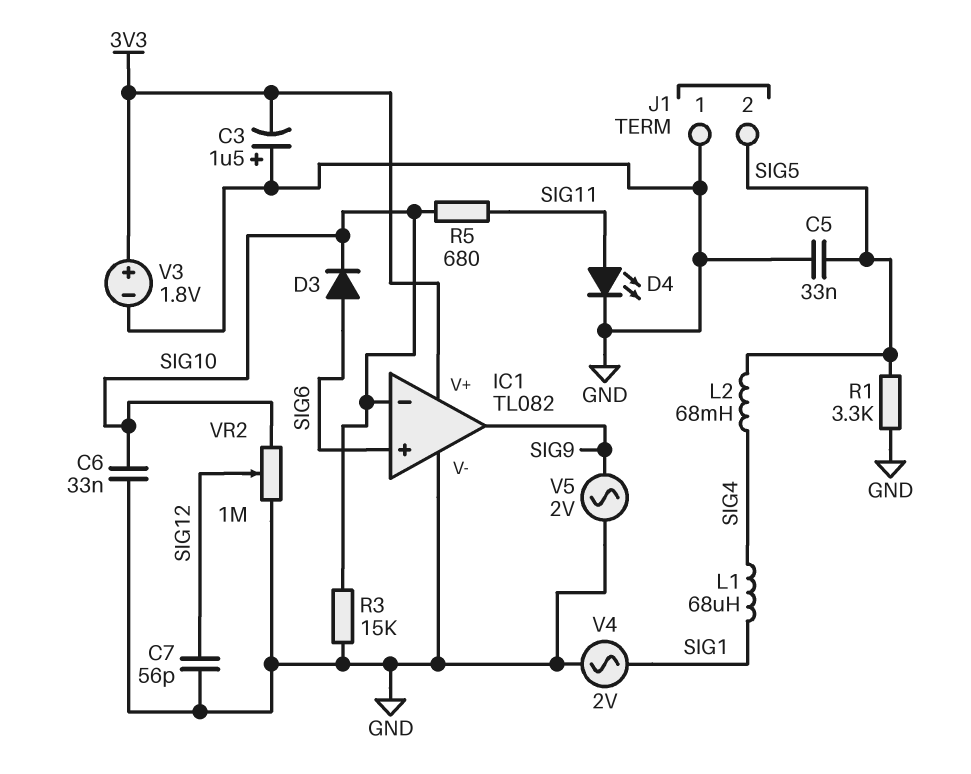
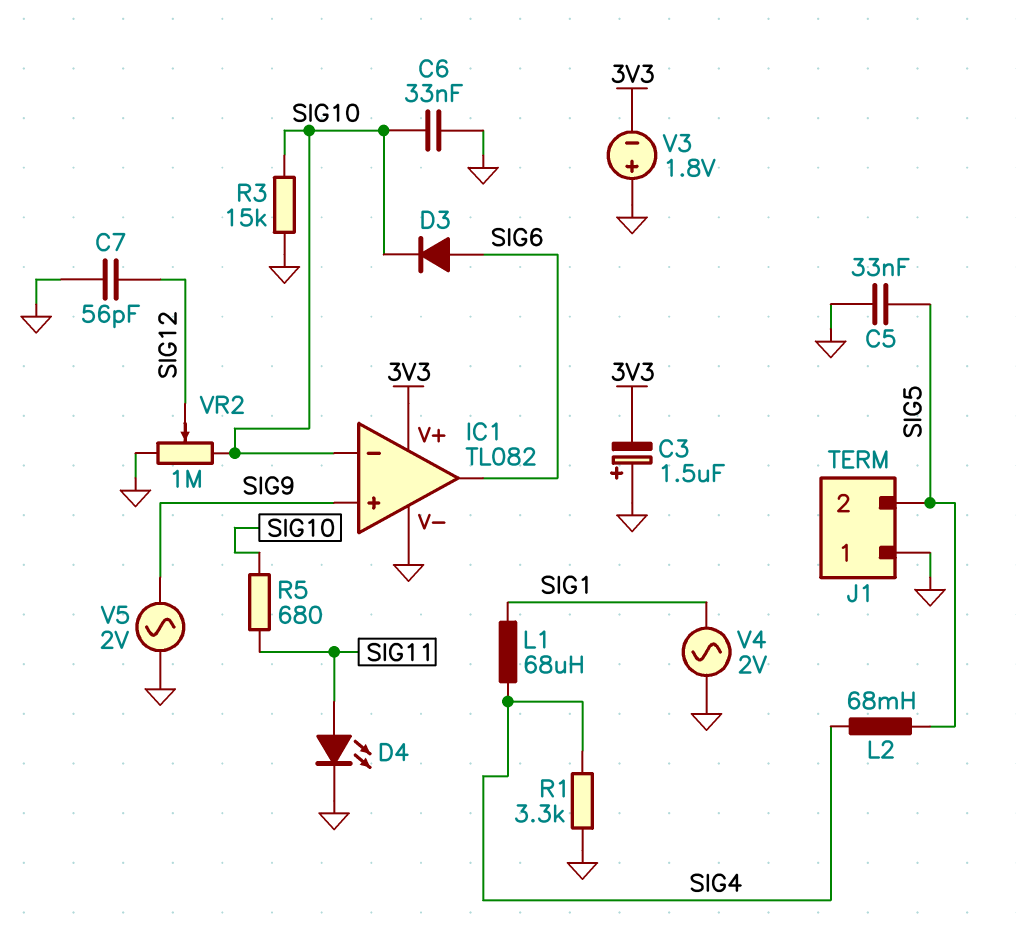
IC1 pin in+: SIG6 -> SIG9
IC1 pin out: SIG9 -> SIG6
R1: 3.3k (GND, SIG5) -> 3.3k (GND, SIG4)
V3: 1.8V (plus 3V3, minus GND) -> 1.8V (plus GND, minus 3V3)

